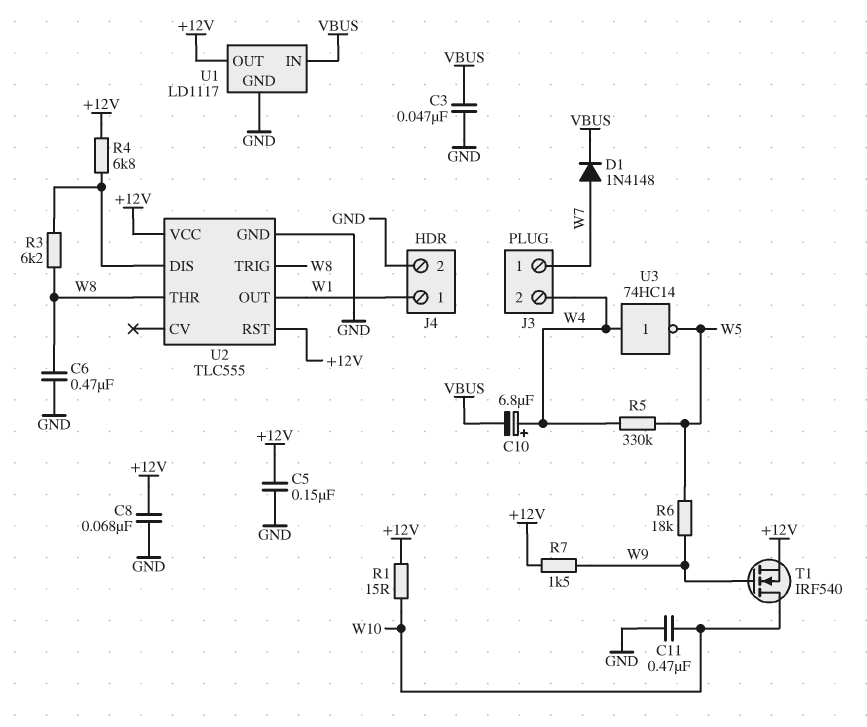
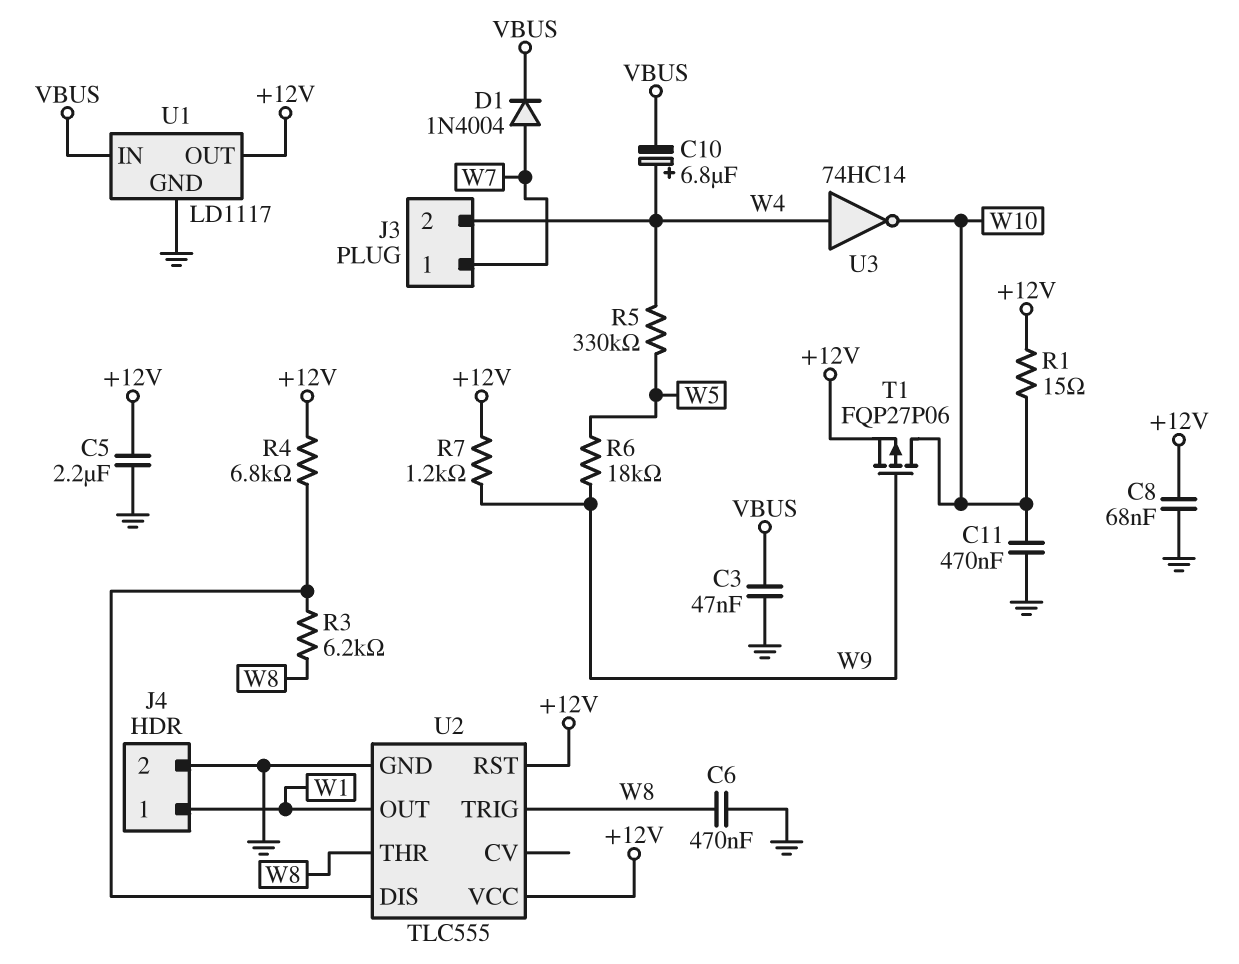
C5: 150nF (+12V, GND) -> 2.2uF (+12V, GND)
D1: diode 1N4148 (A W7, K VBUS) -> diode 1N4004 (A W7, K VBUS)
R7: 1.5k (+12V, W9) -> 1.2k (+12V, W9)
T1: NMOS IRF540 (G W9, D W10, S +12V) -> PMOS FQP27P06 (G W9, D W10, S +12V)
U3: NOT 74HC14 (in W4, out W5) -> NOT 74HC14 (in W4, out W10)

